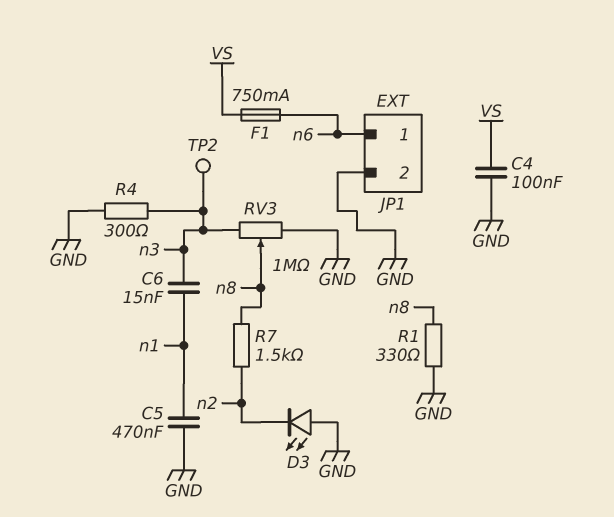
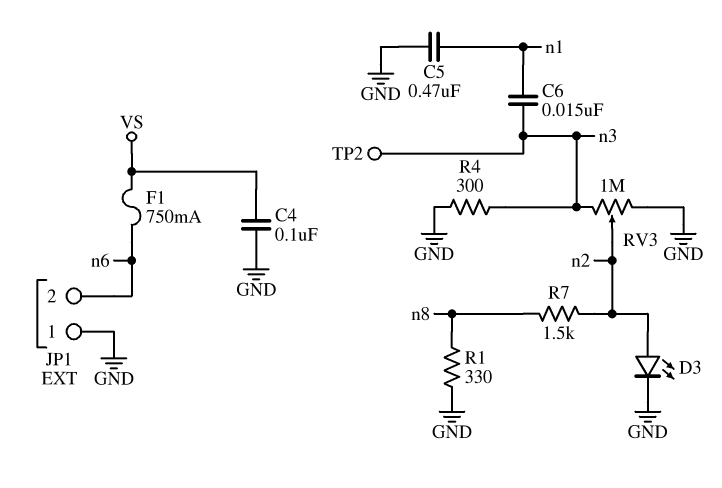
D3: LED (A GND, K n2) -> LED (A n2, K GND)
JP1 pin 1: n6 -> GND
JP1 pin 2: GND -> n6
RV3: 1M (GND, n3, wiper n8) -> 1M (GND, n3, wiper n2)

